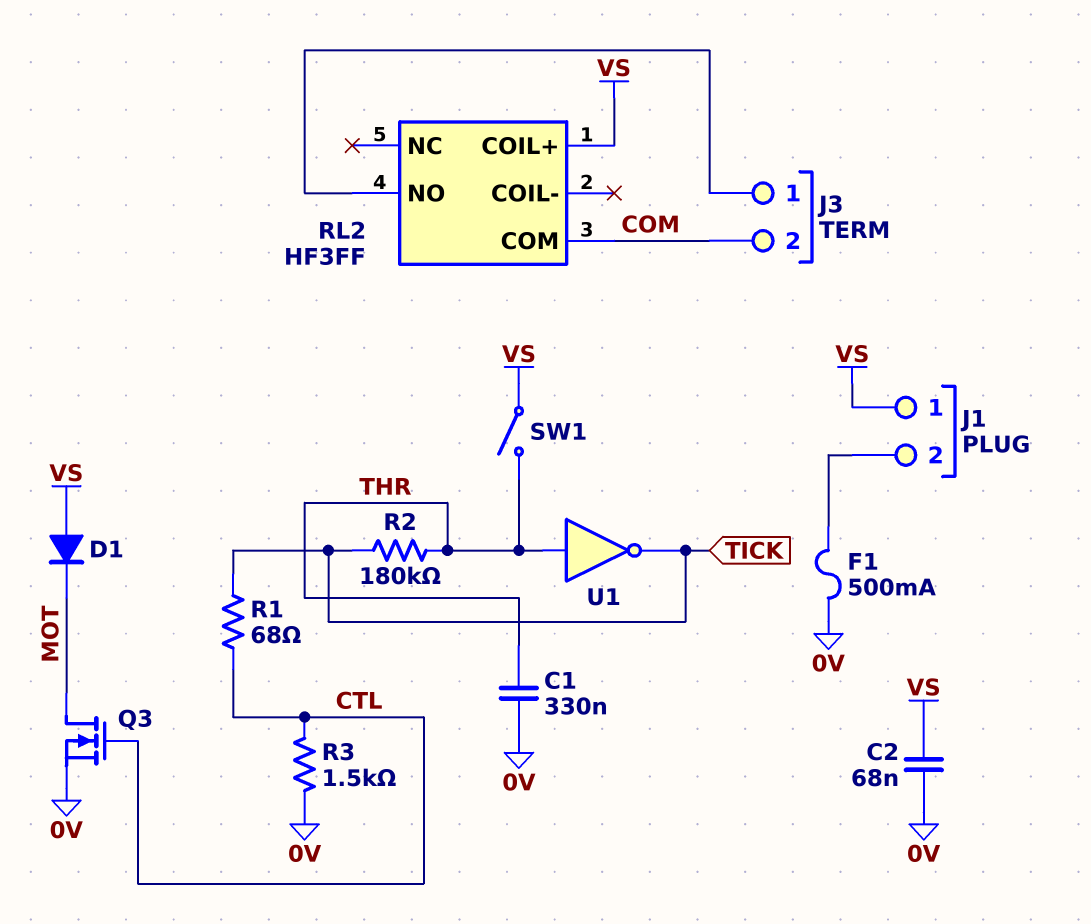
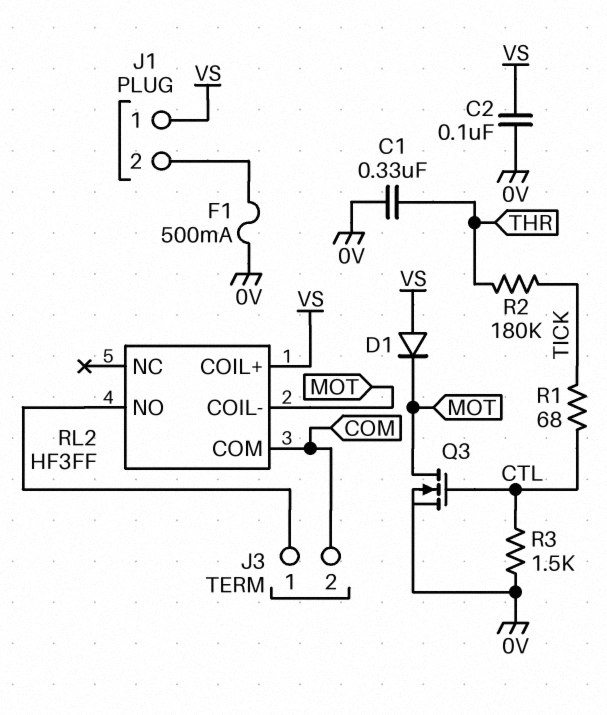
C2: 68nF (0V, VS) -> 100nF (0V, VS)
RL2 pin COIL-: none -> MOT
SW1: switch (THR, VS) -> none
U1: NOT (in THR, out TICK) -> none

